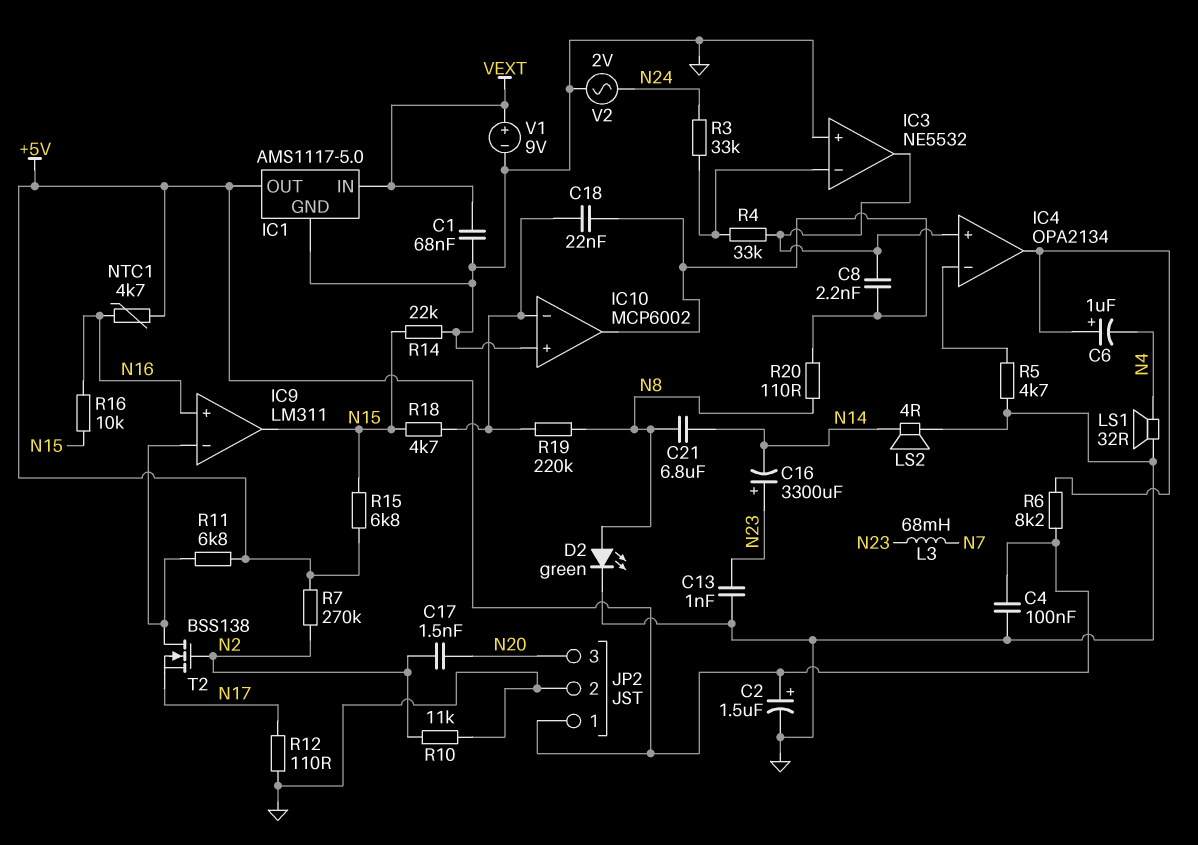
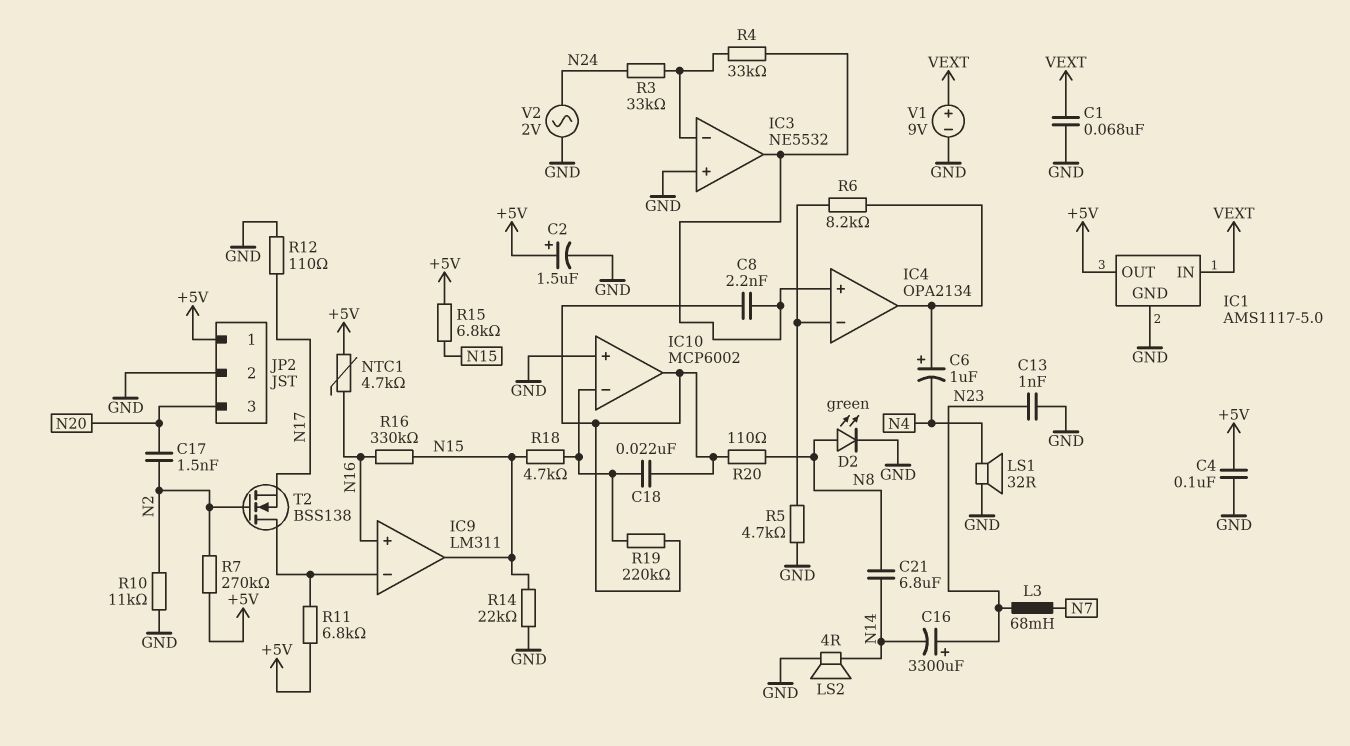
R6: 8.2k (+5V, IC4/out) -> 8.2k (IC4/in-, IC4/out)
R16: 10k (N15, N16) -> 330k (N15, N16)
R19: 220k (IC10/in-, N8) -> 220k (IC10/in-, IC10/out)

